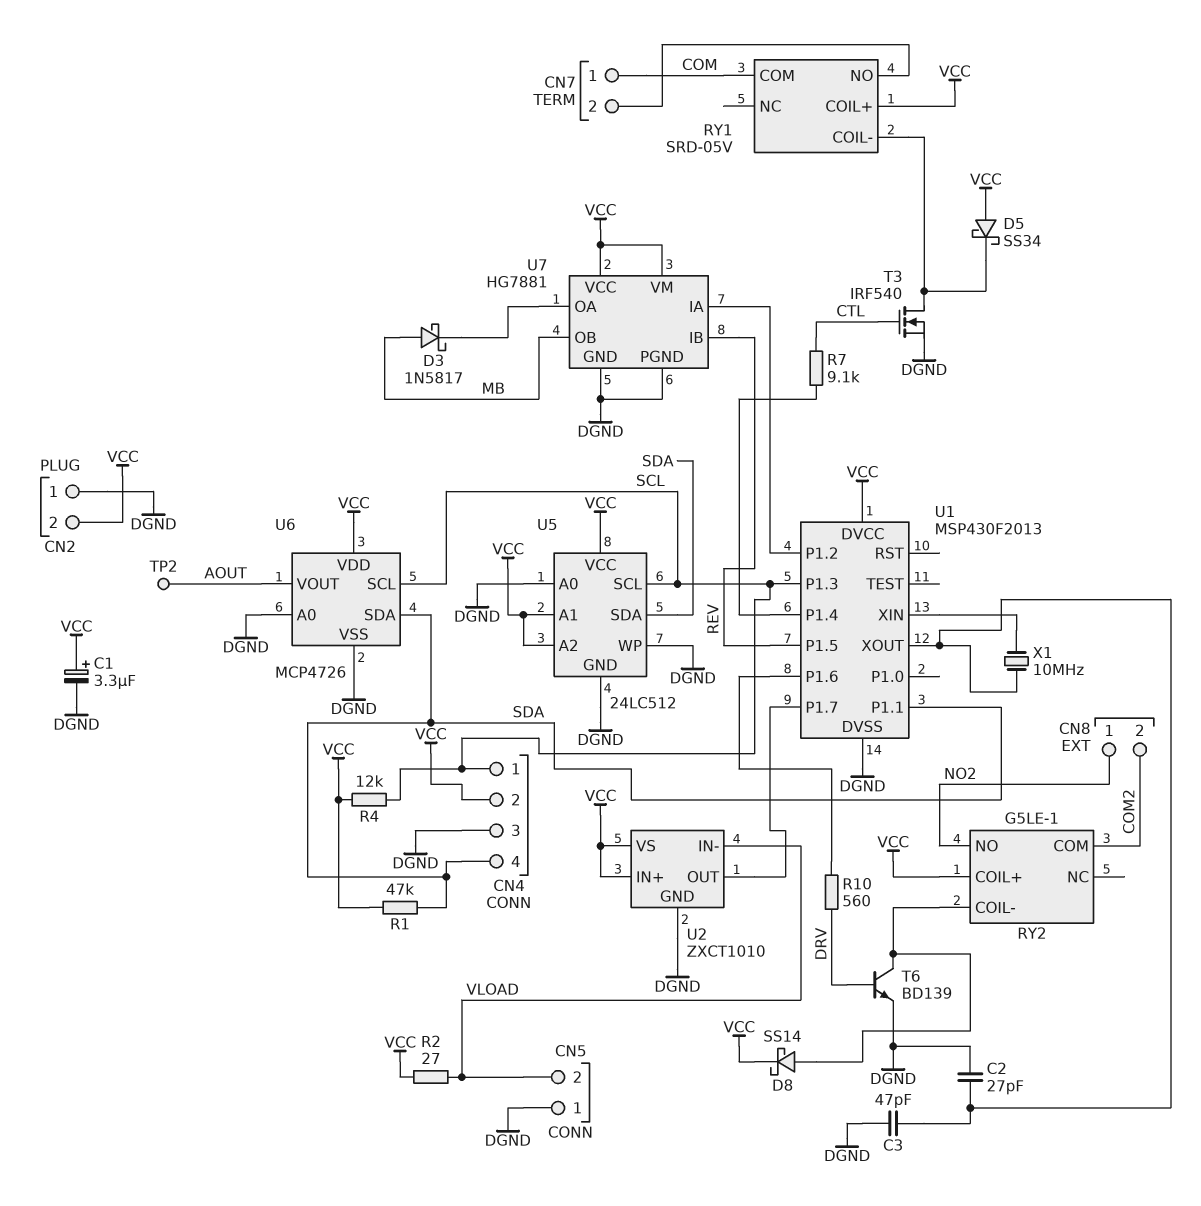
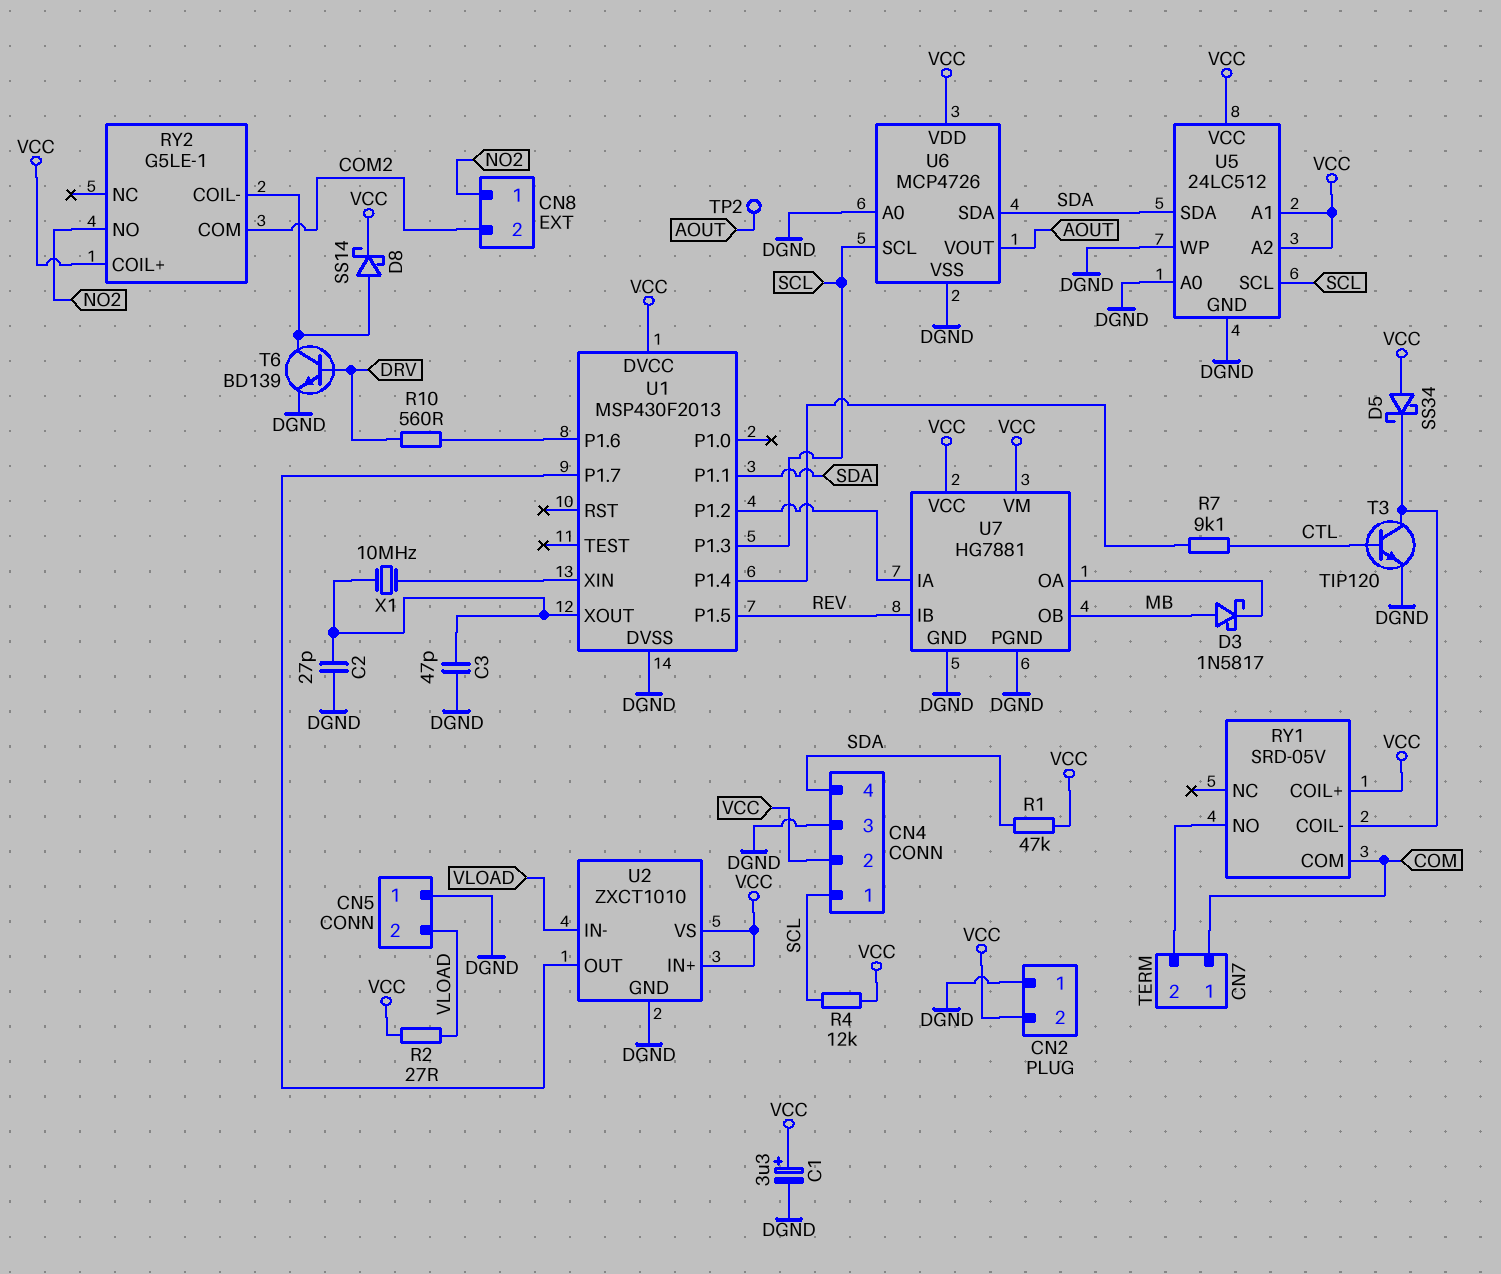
T3: NMOS IRF540 (G CTL, D RY1/COIL-, S DGND) -> NPN TIP120 (B CTL, C RY1/COIL-, E DGND)

